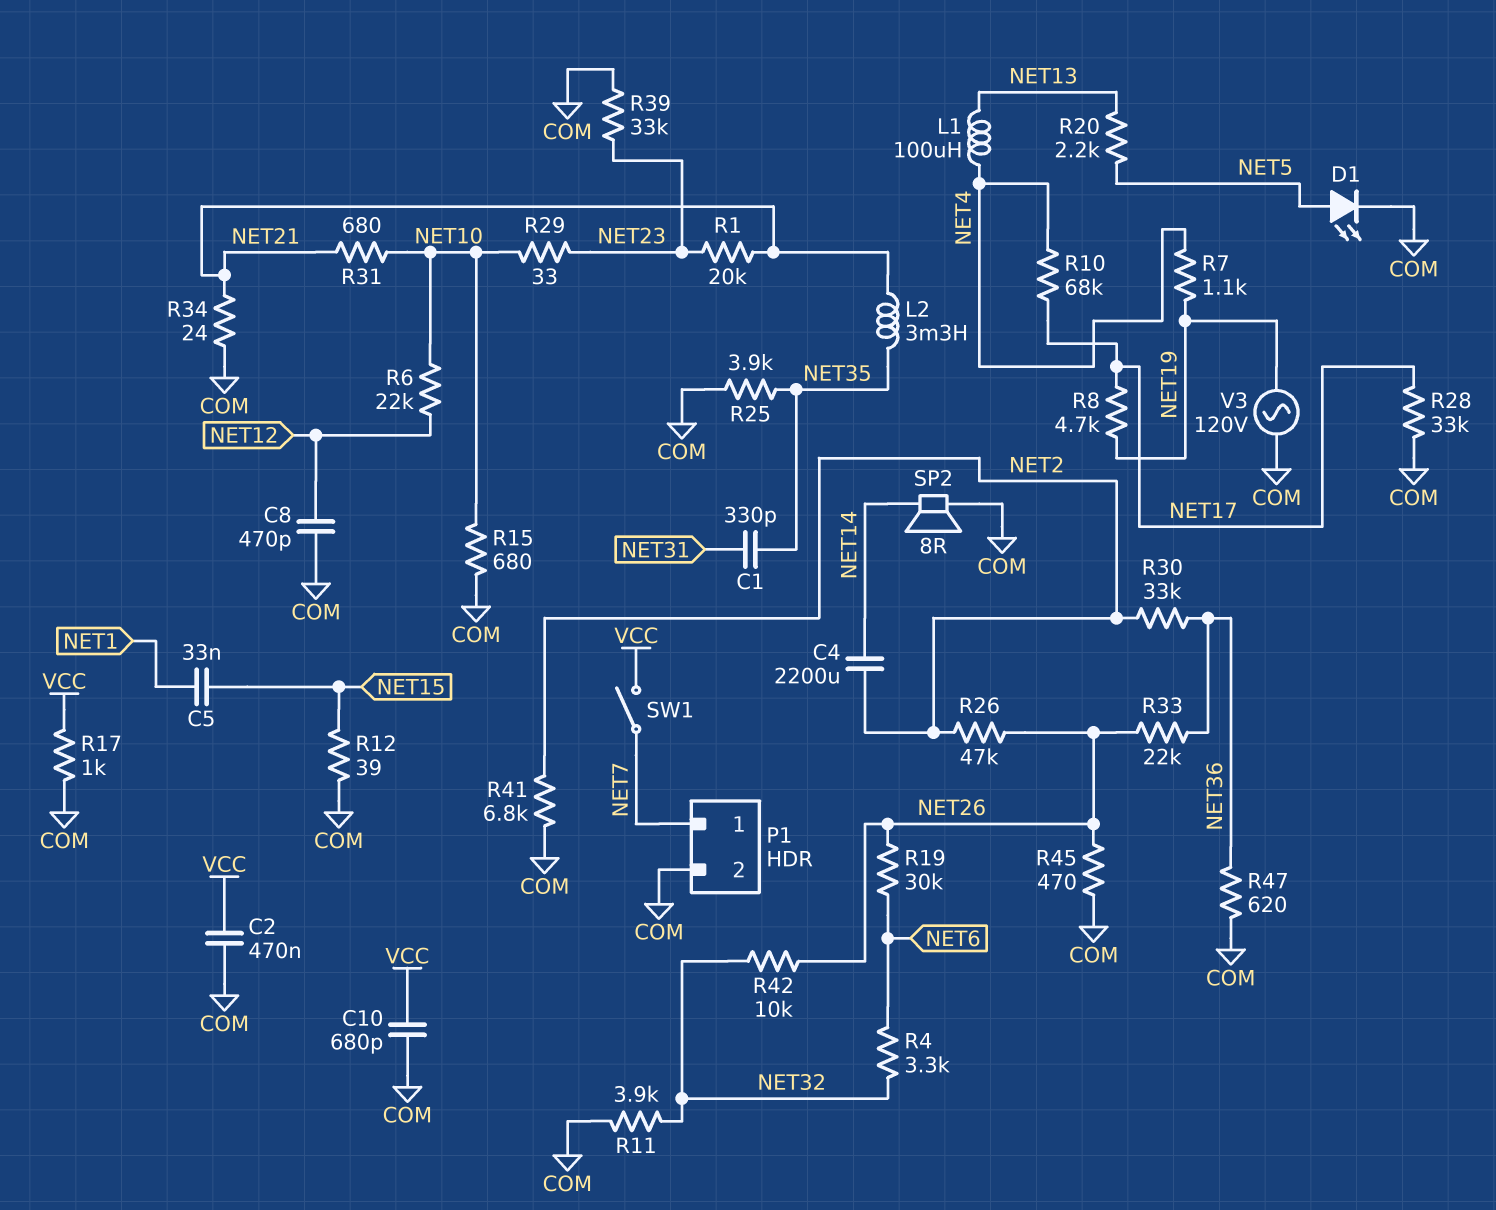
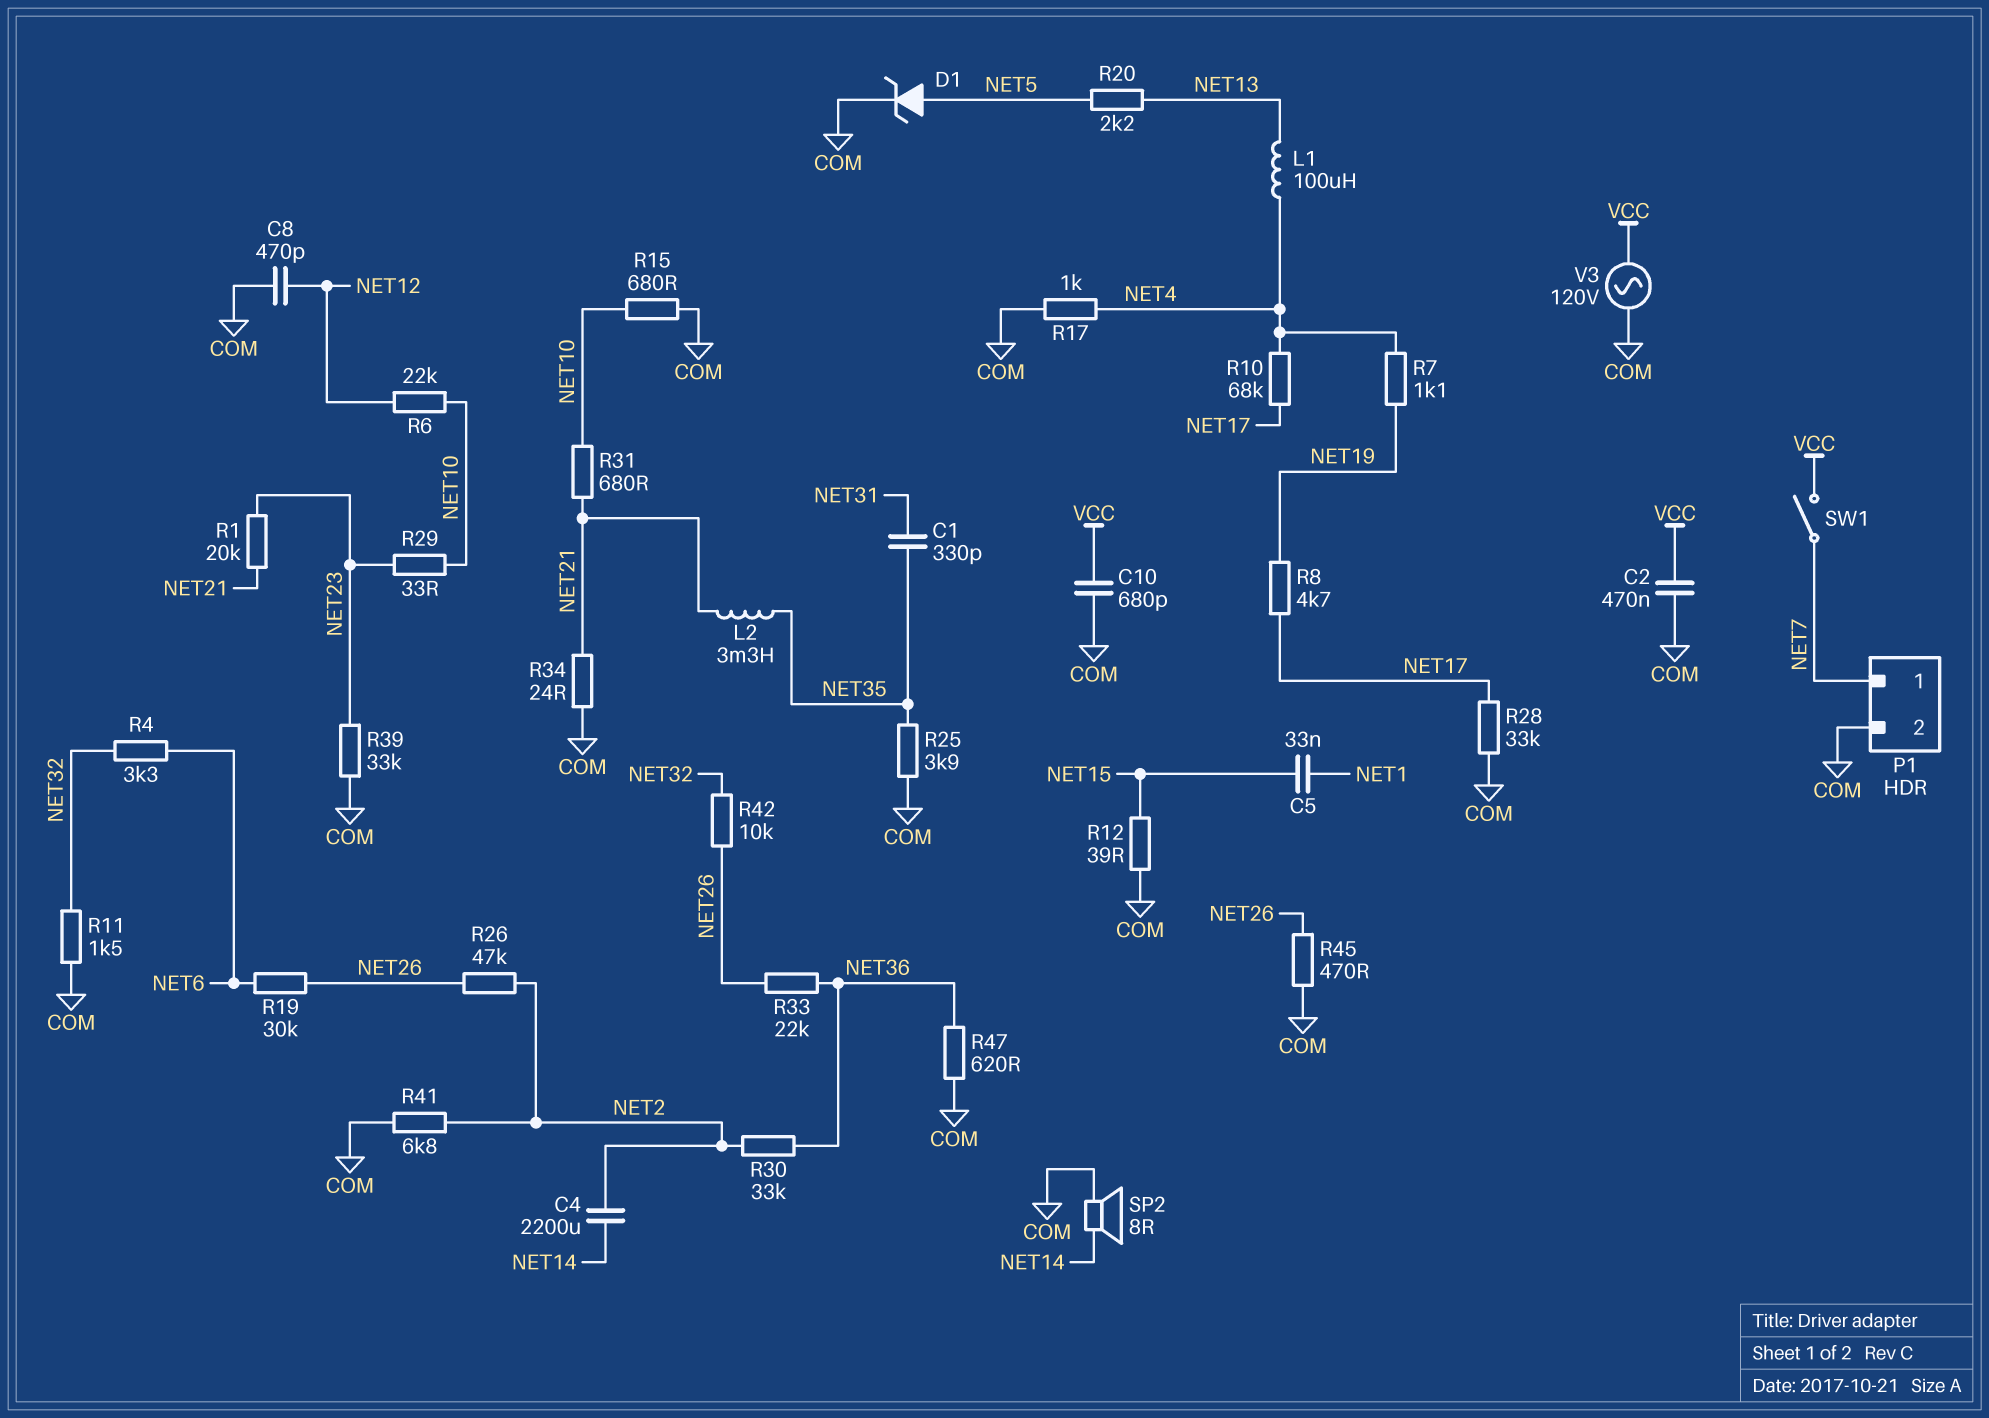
D1: LED (A NET5, K COM) -> zener (A NET5, K COM)
R11: 3.9k (COM, NET32) -> 1.5k (COM, NET32)
R17: 1k (COM, VCC) -> 1k (COM, NET4)
V3: AC 120V (COM, NET19) -> AC 120V (COM, VCC)

